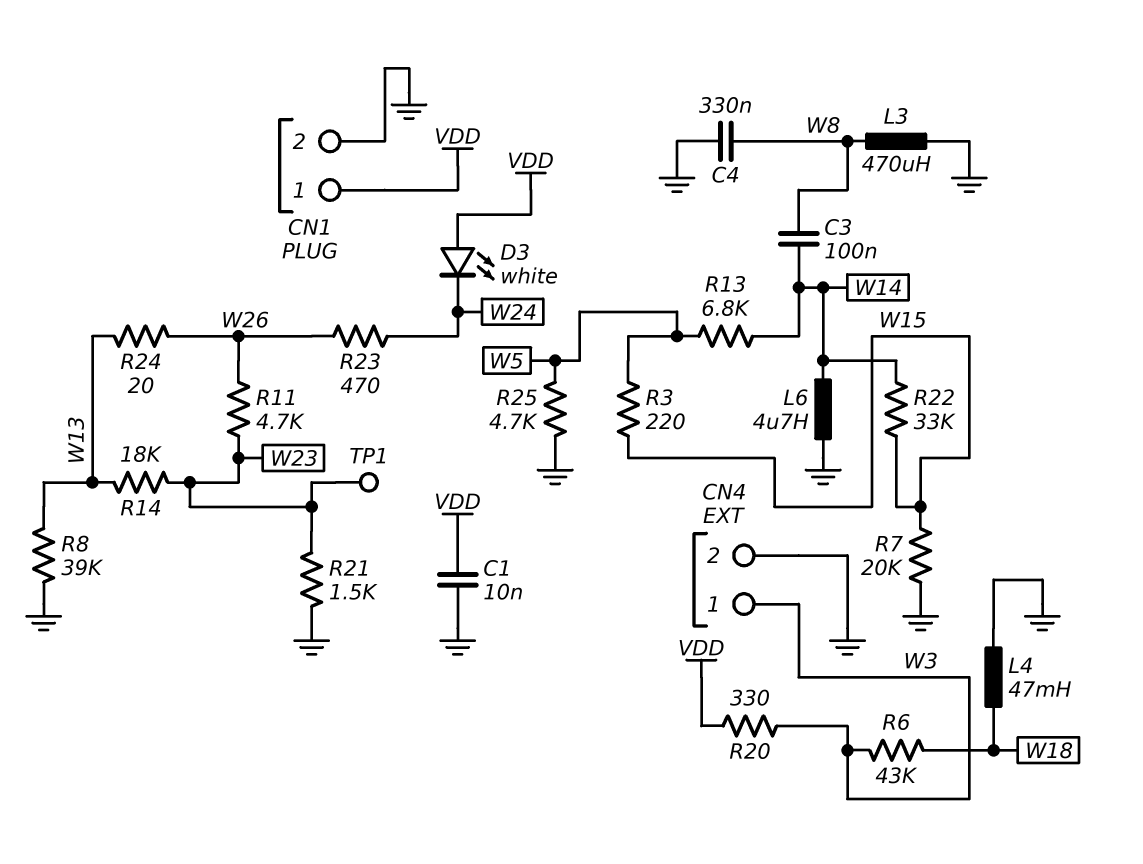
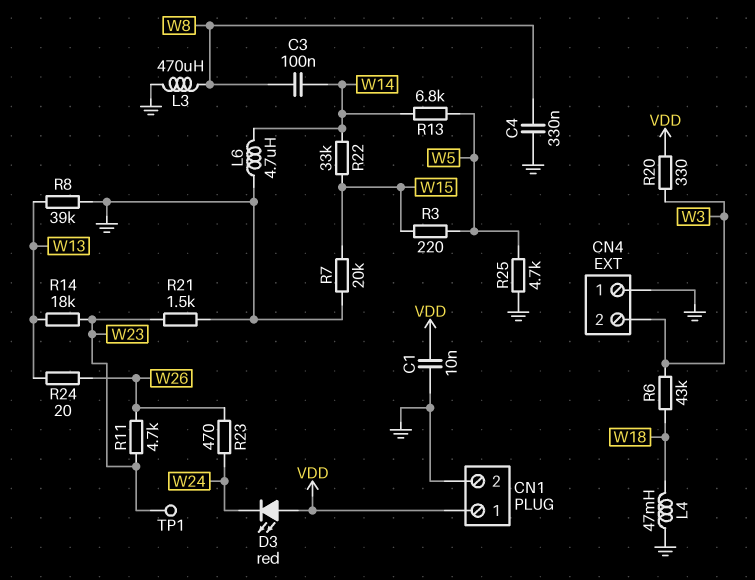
CN4 pin 1: W3 -> GND
CN4 pin 2: GND -> W3
D3: LED white (A VDD, K W24) -> LED red (A VDD, K W24)

